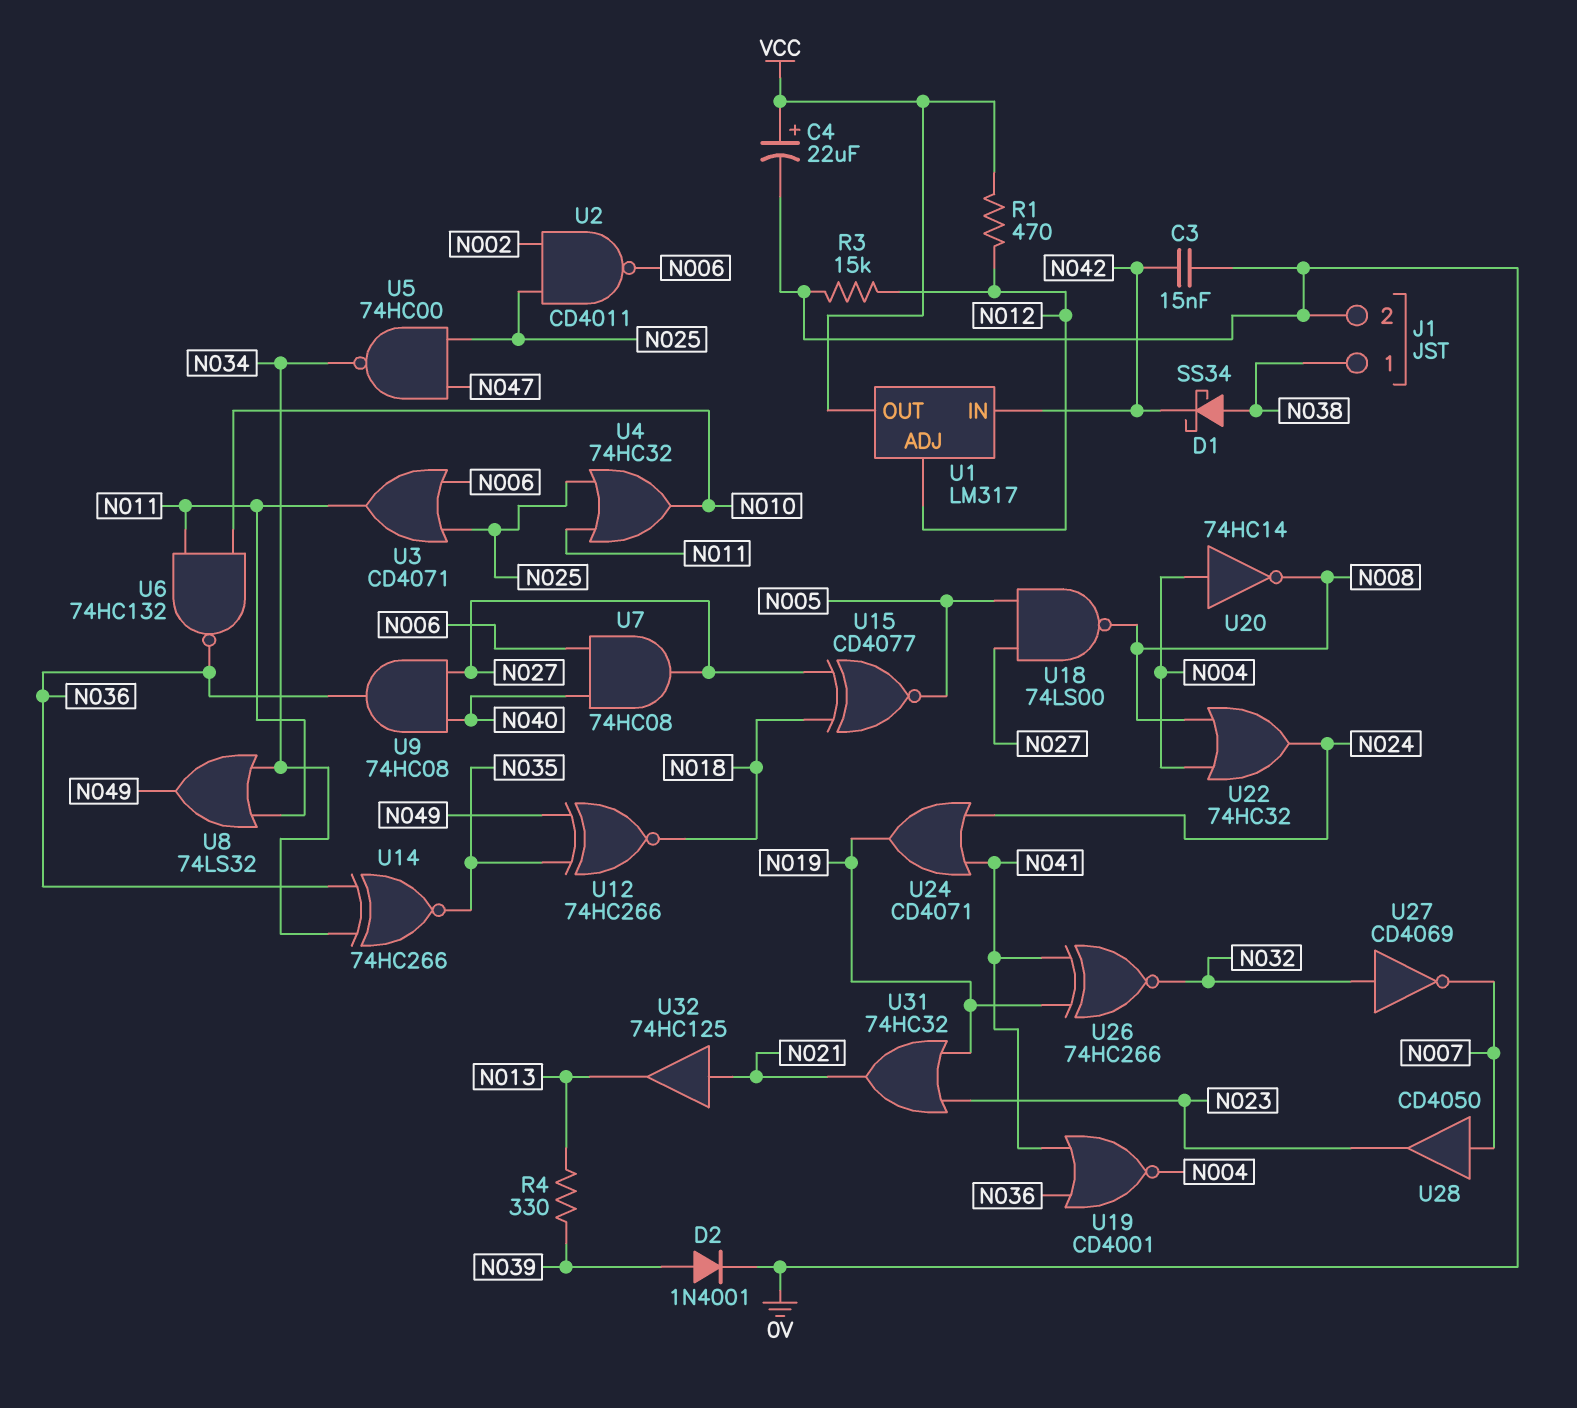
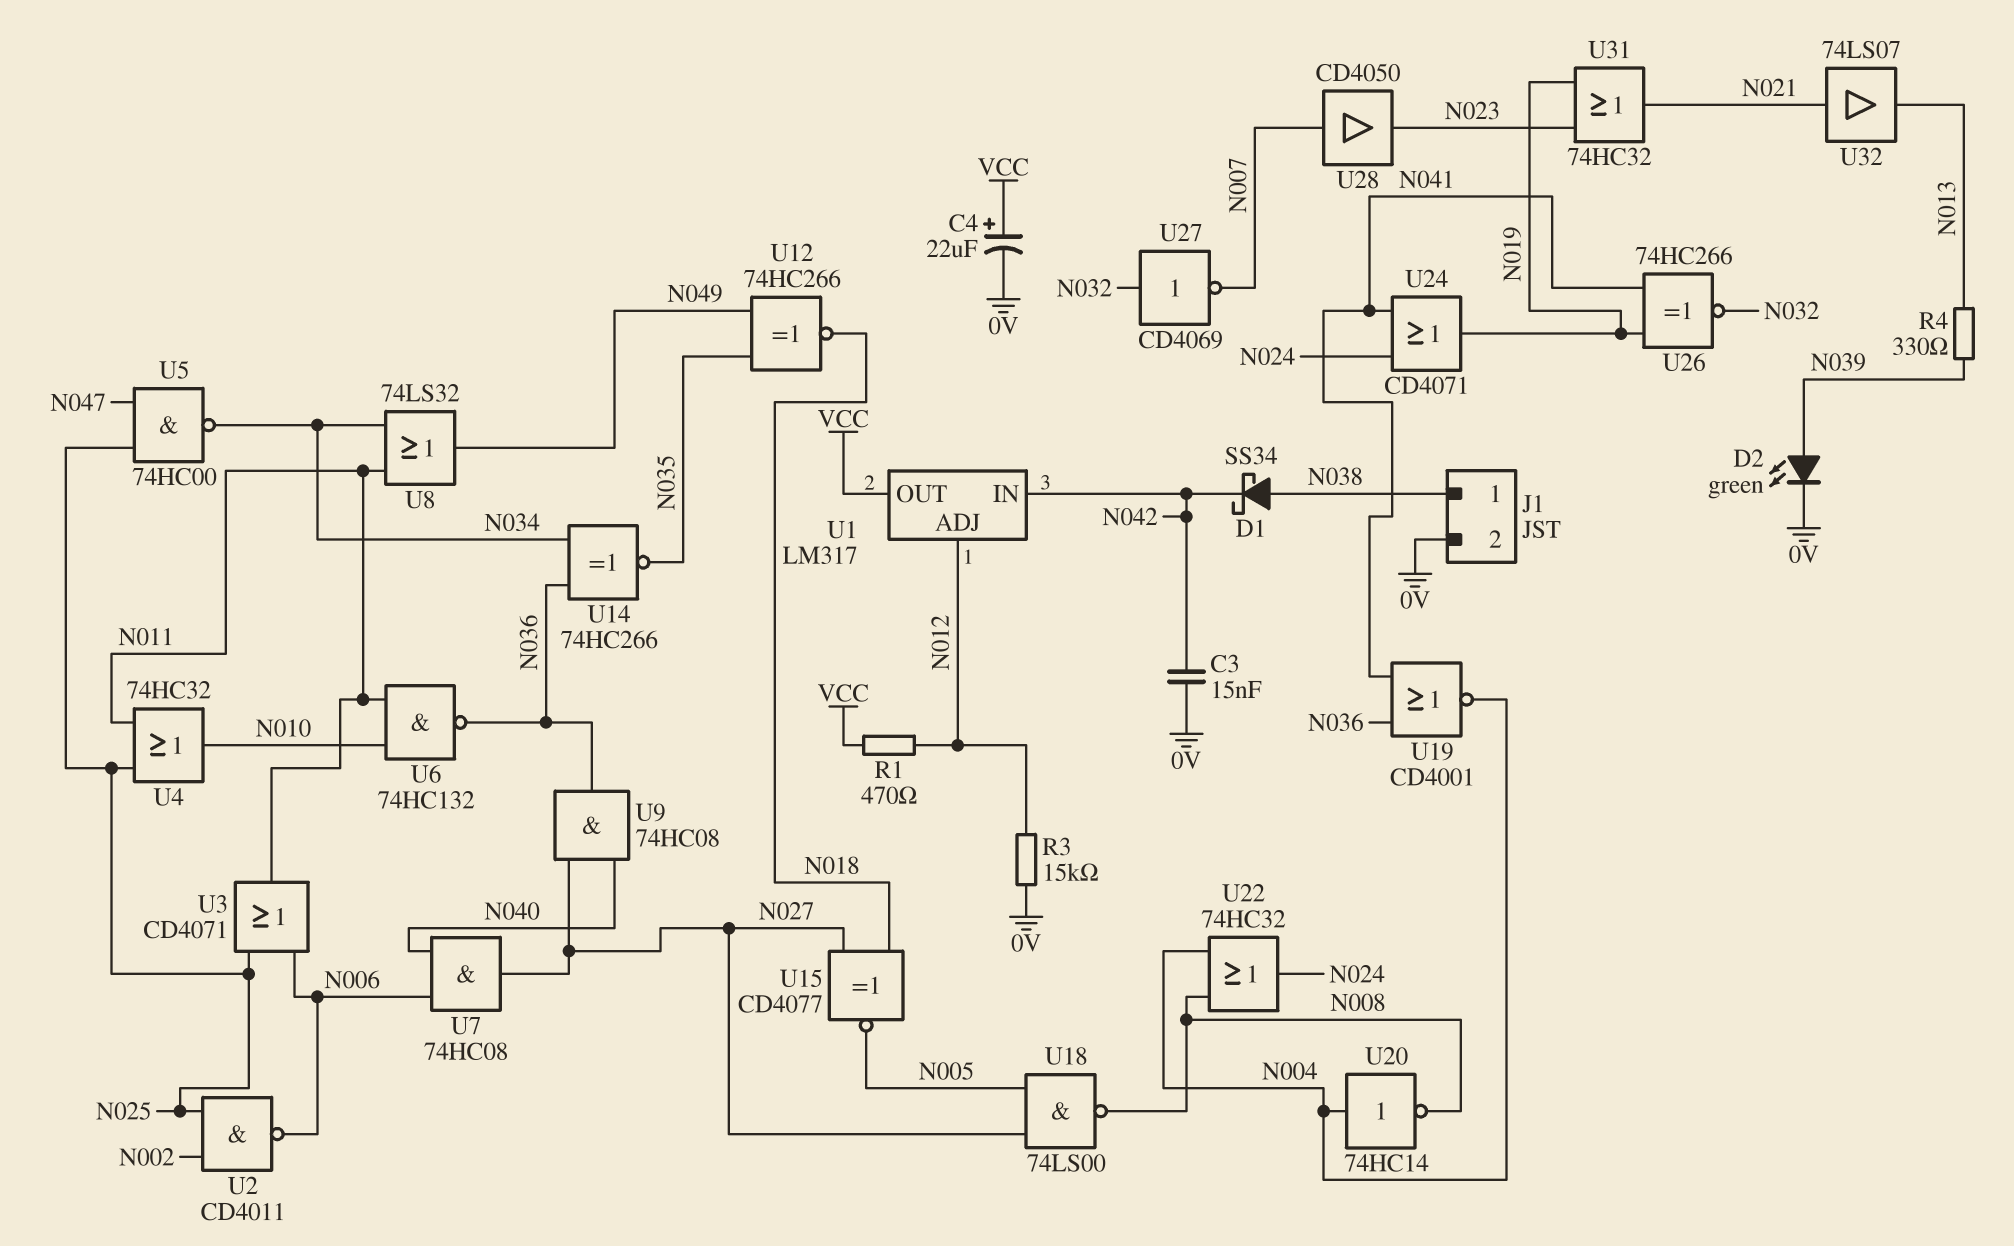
D2: diode 1N4001 (A N039, K 0V) -> LED green (A N039, K 0V)
U32: buffer 74HC125 (in N021, out N013) -> buffer 74LS07 (in N021, out N013)

